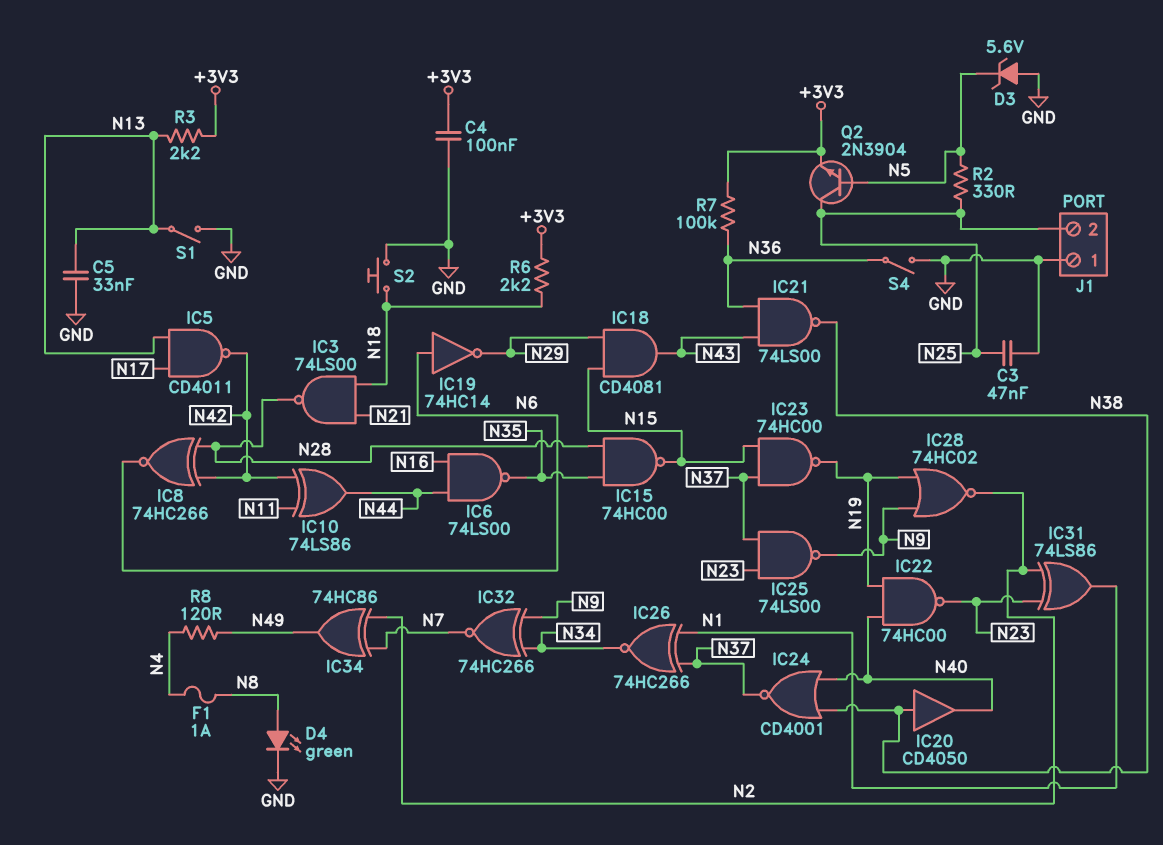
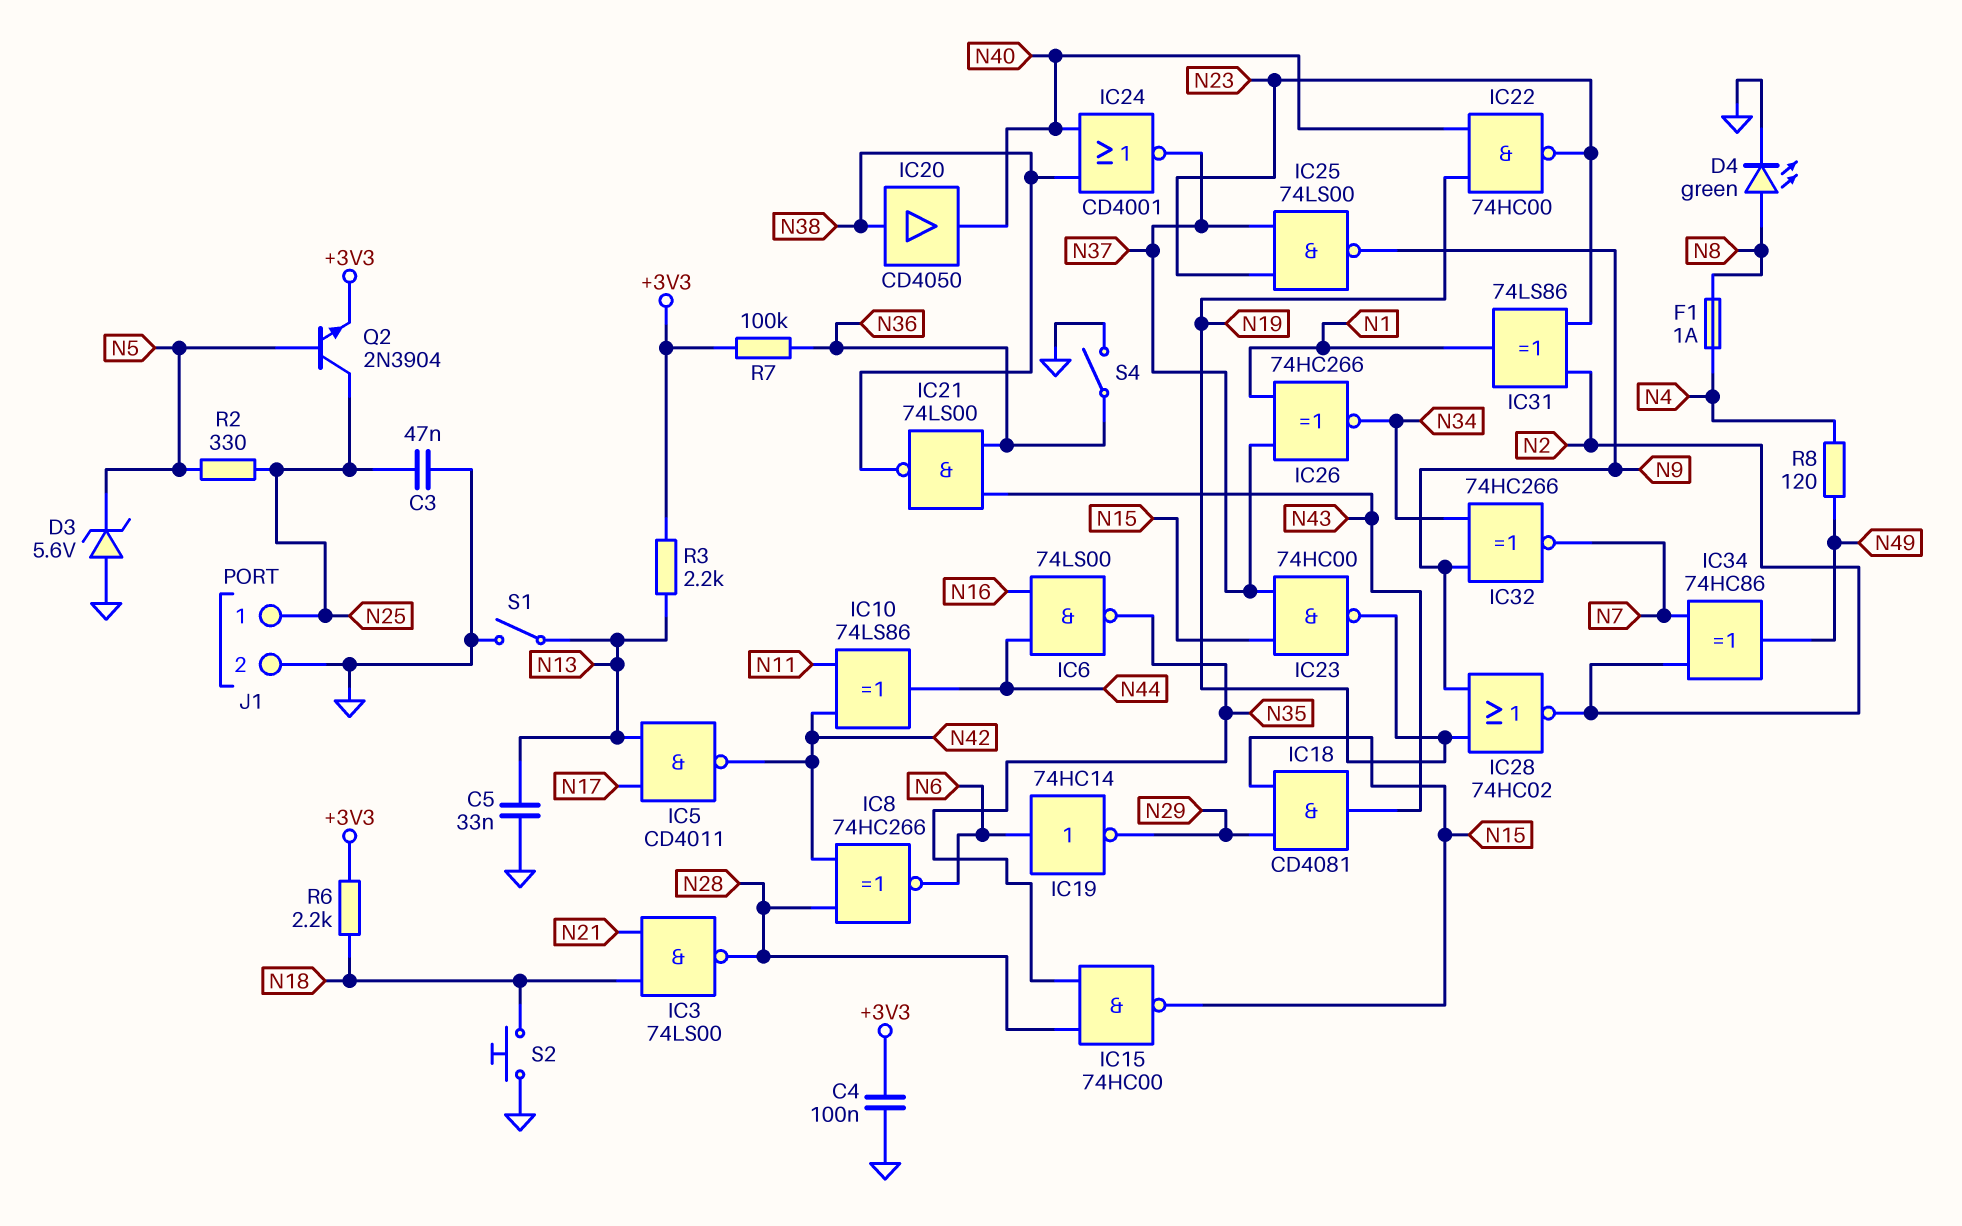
J1 pin 1: GND -> N25
J1 pin 2: N25 -> GND

